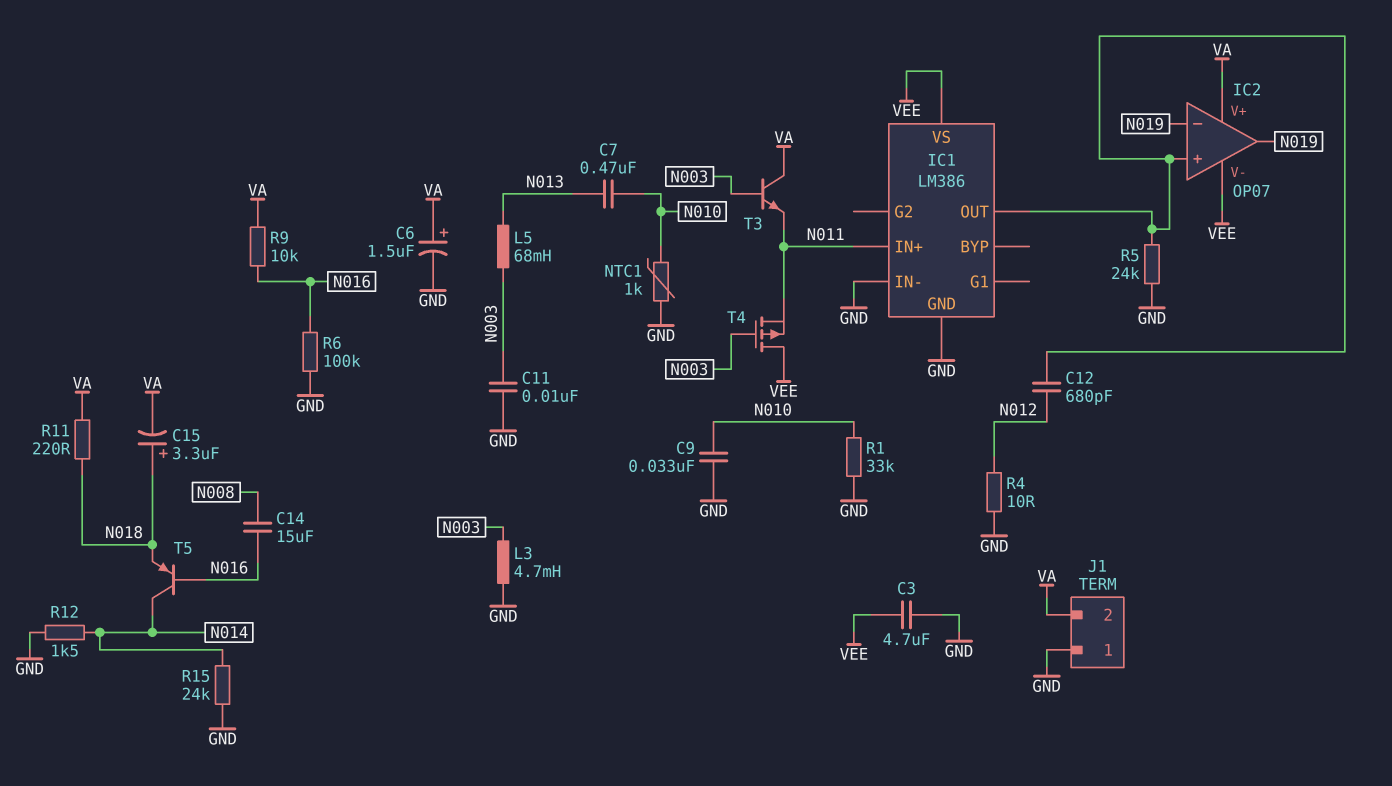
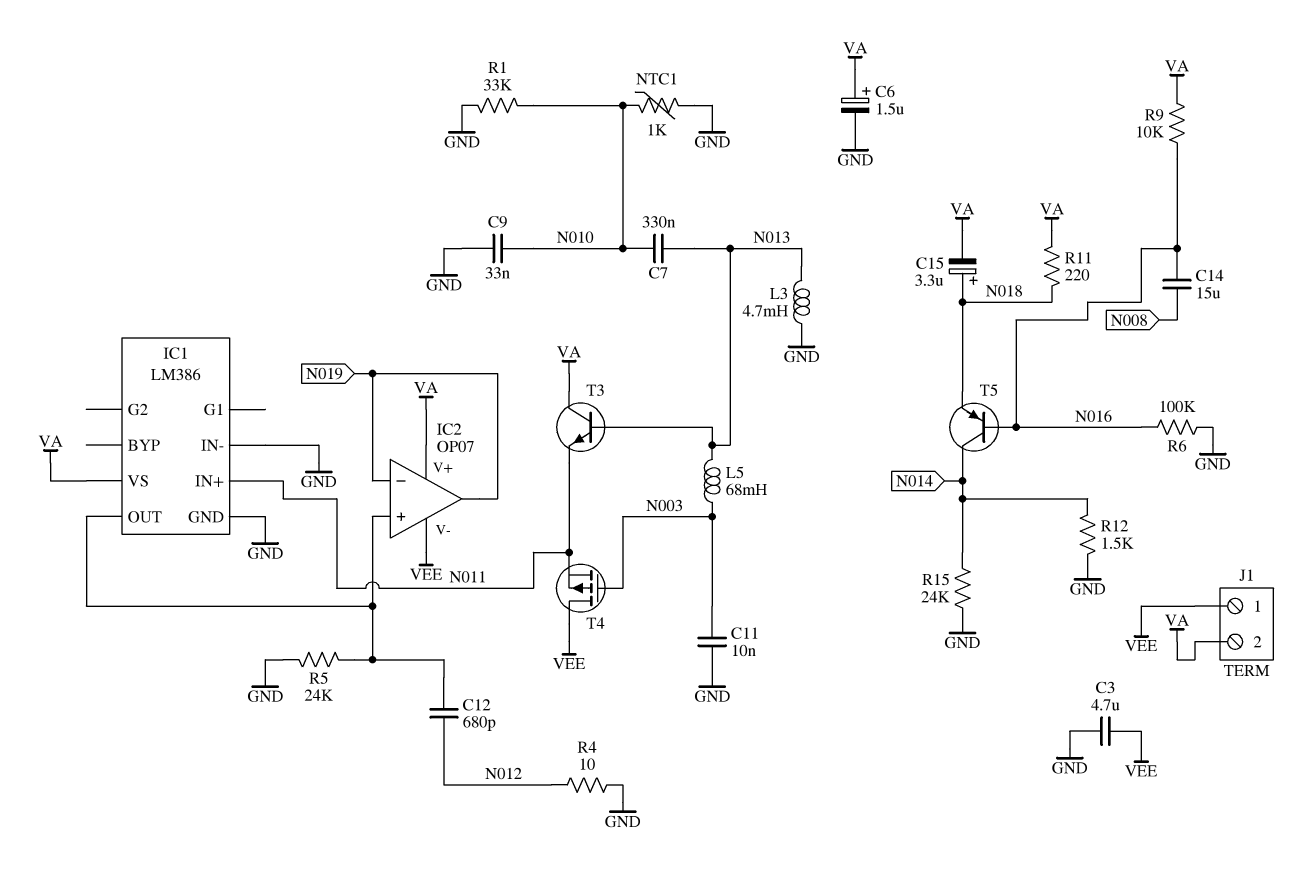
C7: 470nF (N010, N013) -> 330nF (N010, N013)
IC1 pin VS: VEE -> VA
J1 pin 1: GND -> VEE
L3: 4.7mH (GND, N003) -> 4.7mH (GND, N013)
T3: NPN (B N003, C VA, E N011) -> NPN (B N013, C VA, E N011)

